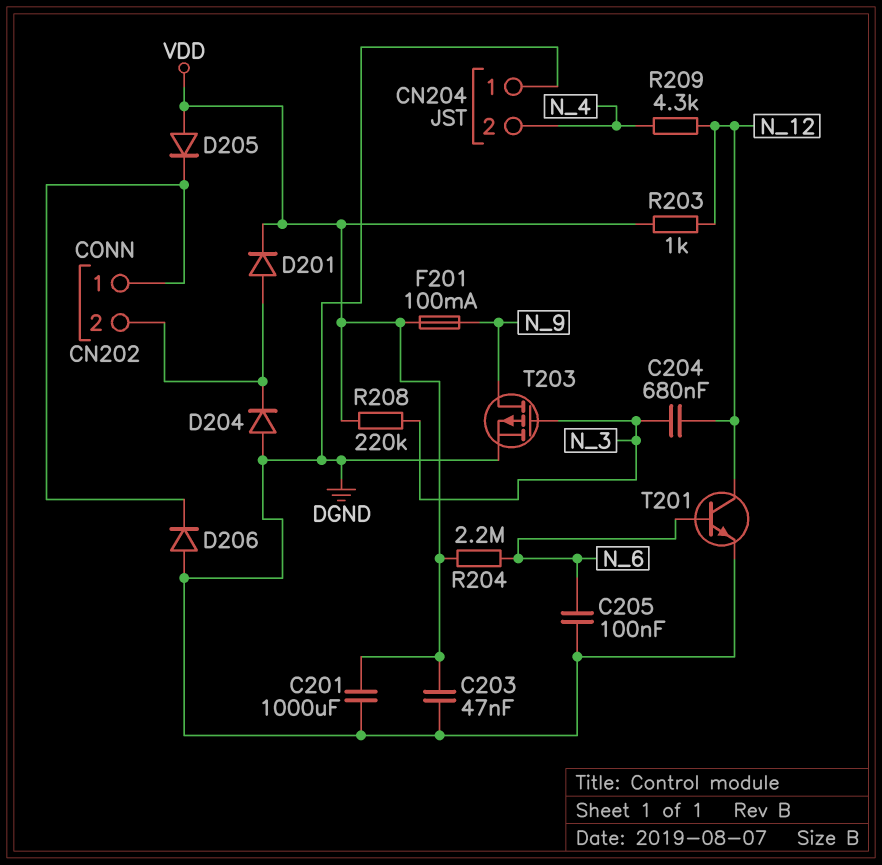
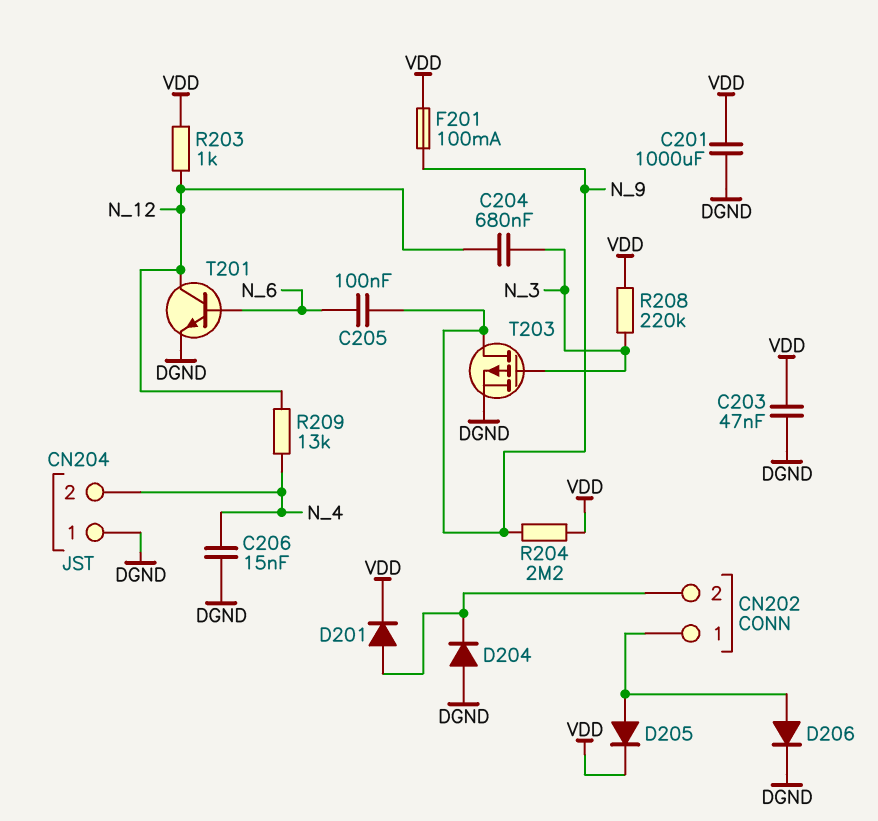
C205: 100nF (DGND, N_6) -> 100nF (N_6, N_9)
C206: none -> 15nF (DGND, N_4)
D205: diode (A VDD, K CN202/1) -> diode (A CN202/1, K VDD)
D206: diode (A DGND, K CN202/1) -> diode (A CN202/1, K DGND)
R204: 2.2M (N_6, VDD) -> 2.2M (N_9, VDD)
R209: 4.3k (N_4, N_12) -> 13k (N_4, N_12)

